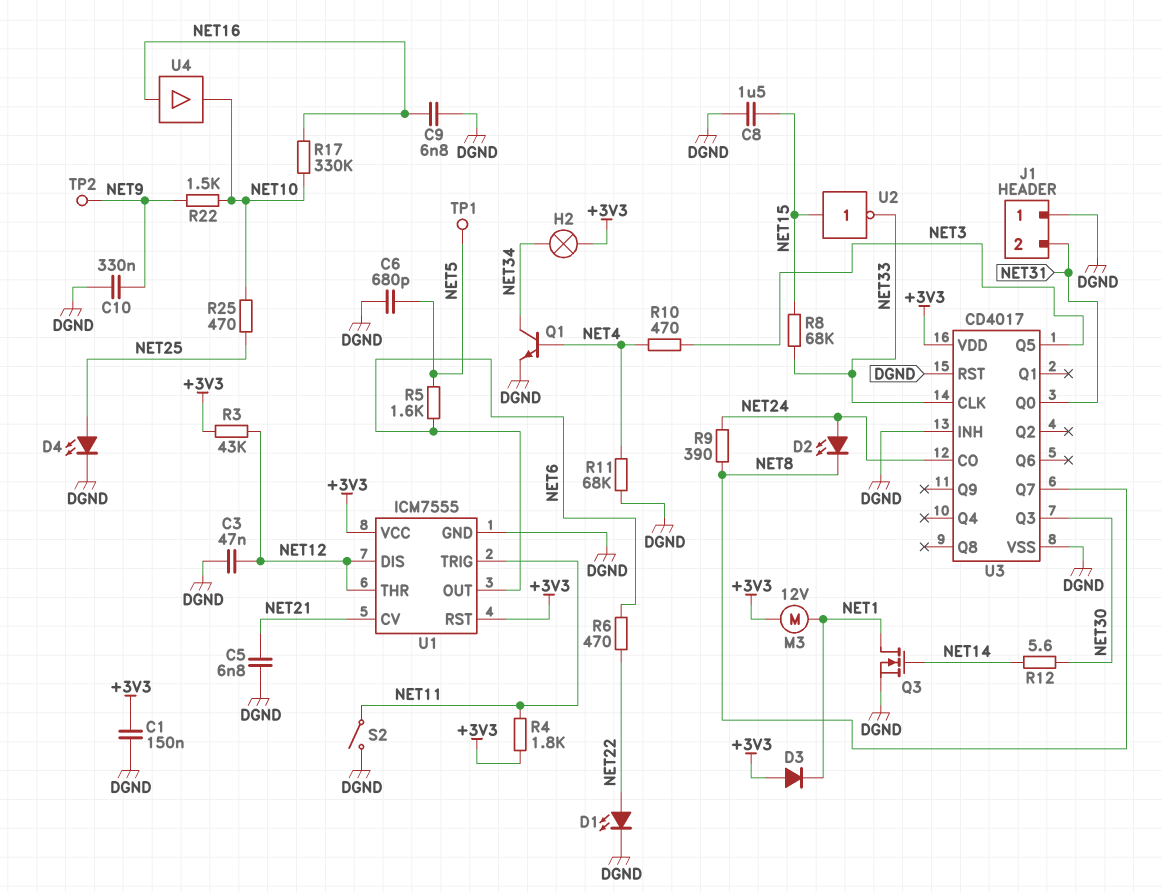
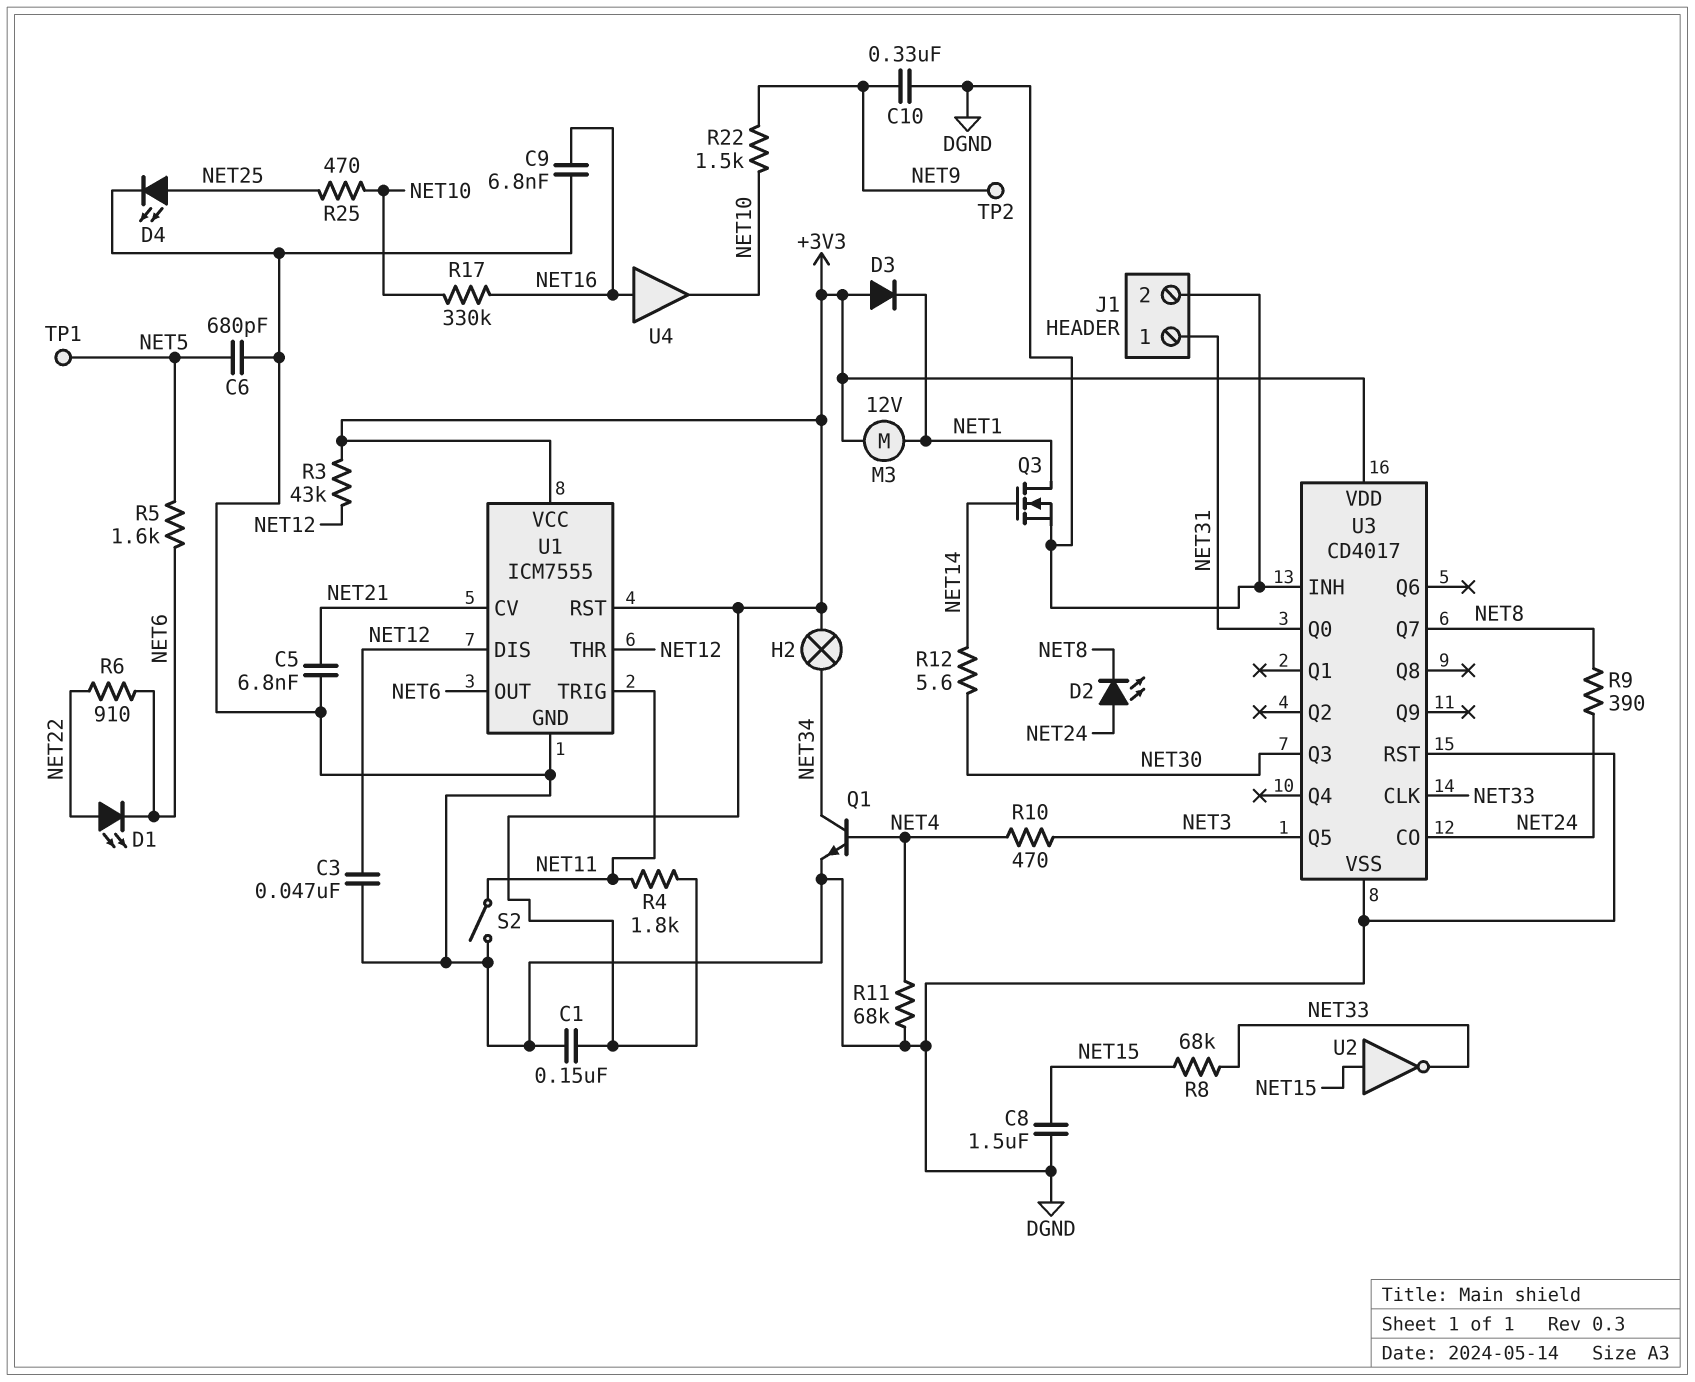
D1: LED (A NET22, K DGND) -> LED (A NET22, K NET6)
J1 pin 1: DGND -> NET31
J1 pin 2: NET31 -> DGND
R6: 470 (NET6, NET22) -> 910 (NET6, NET22)

